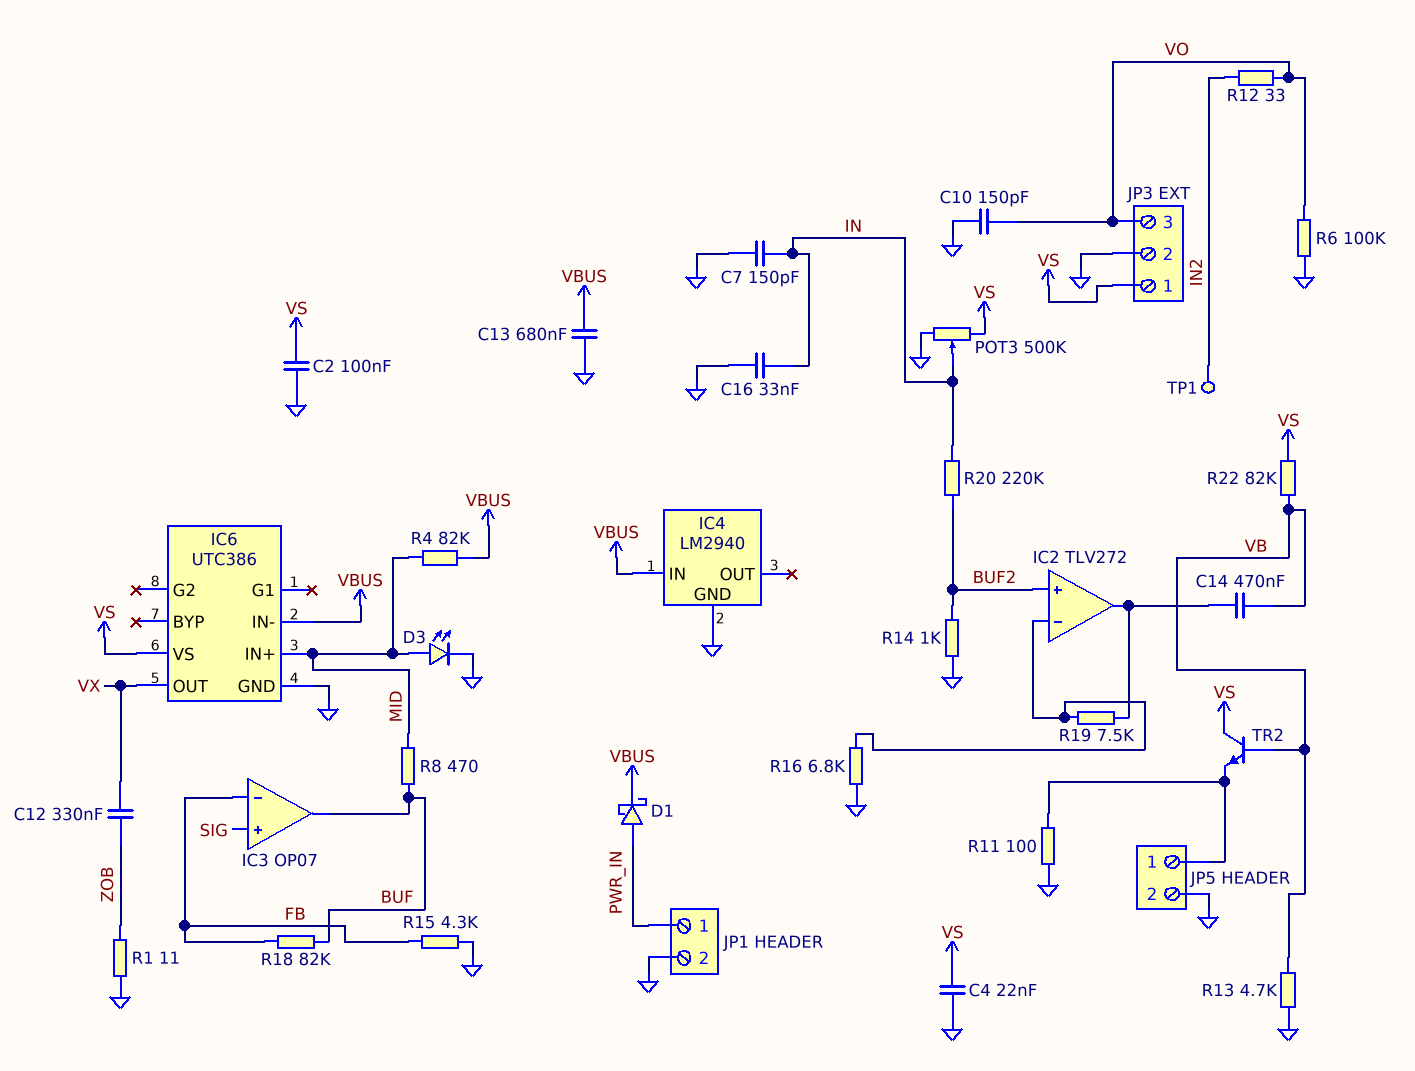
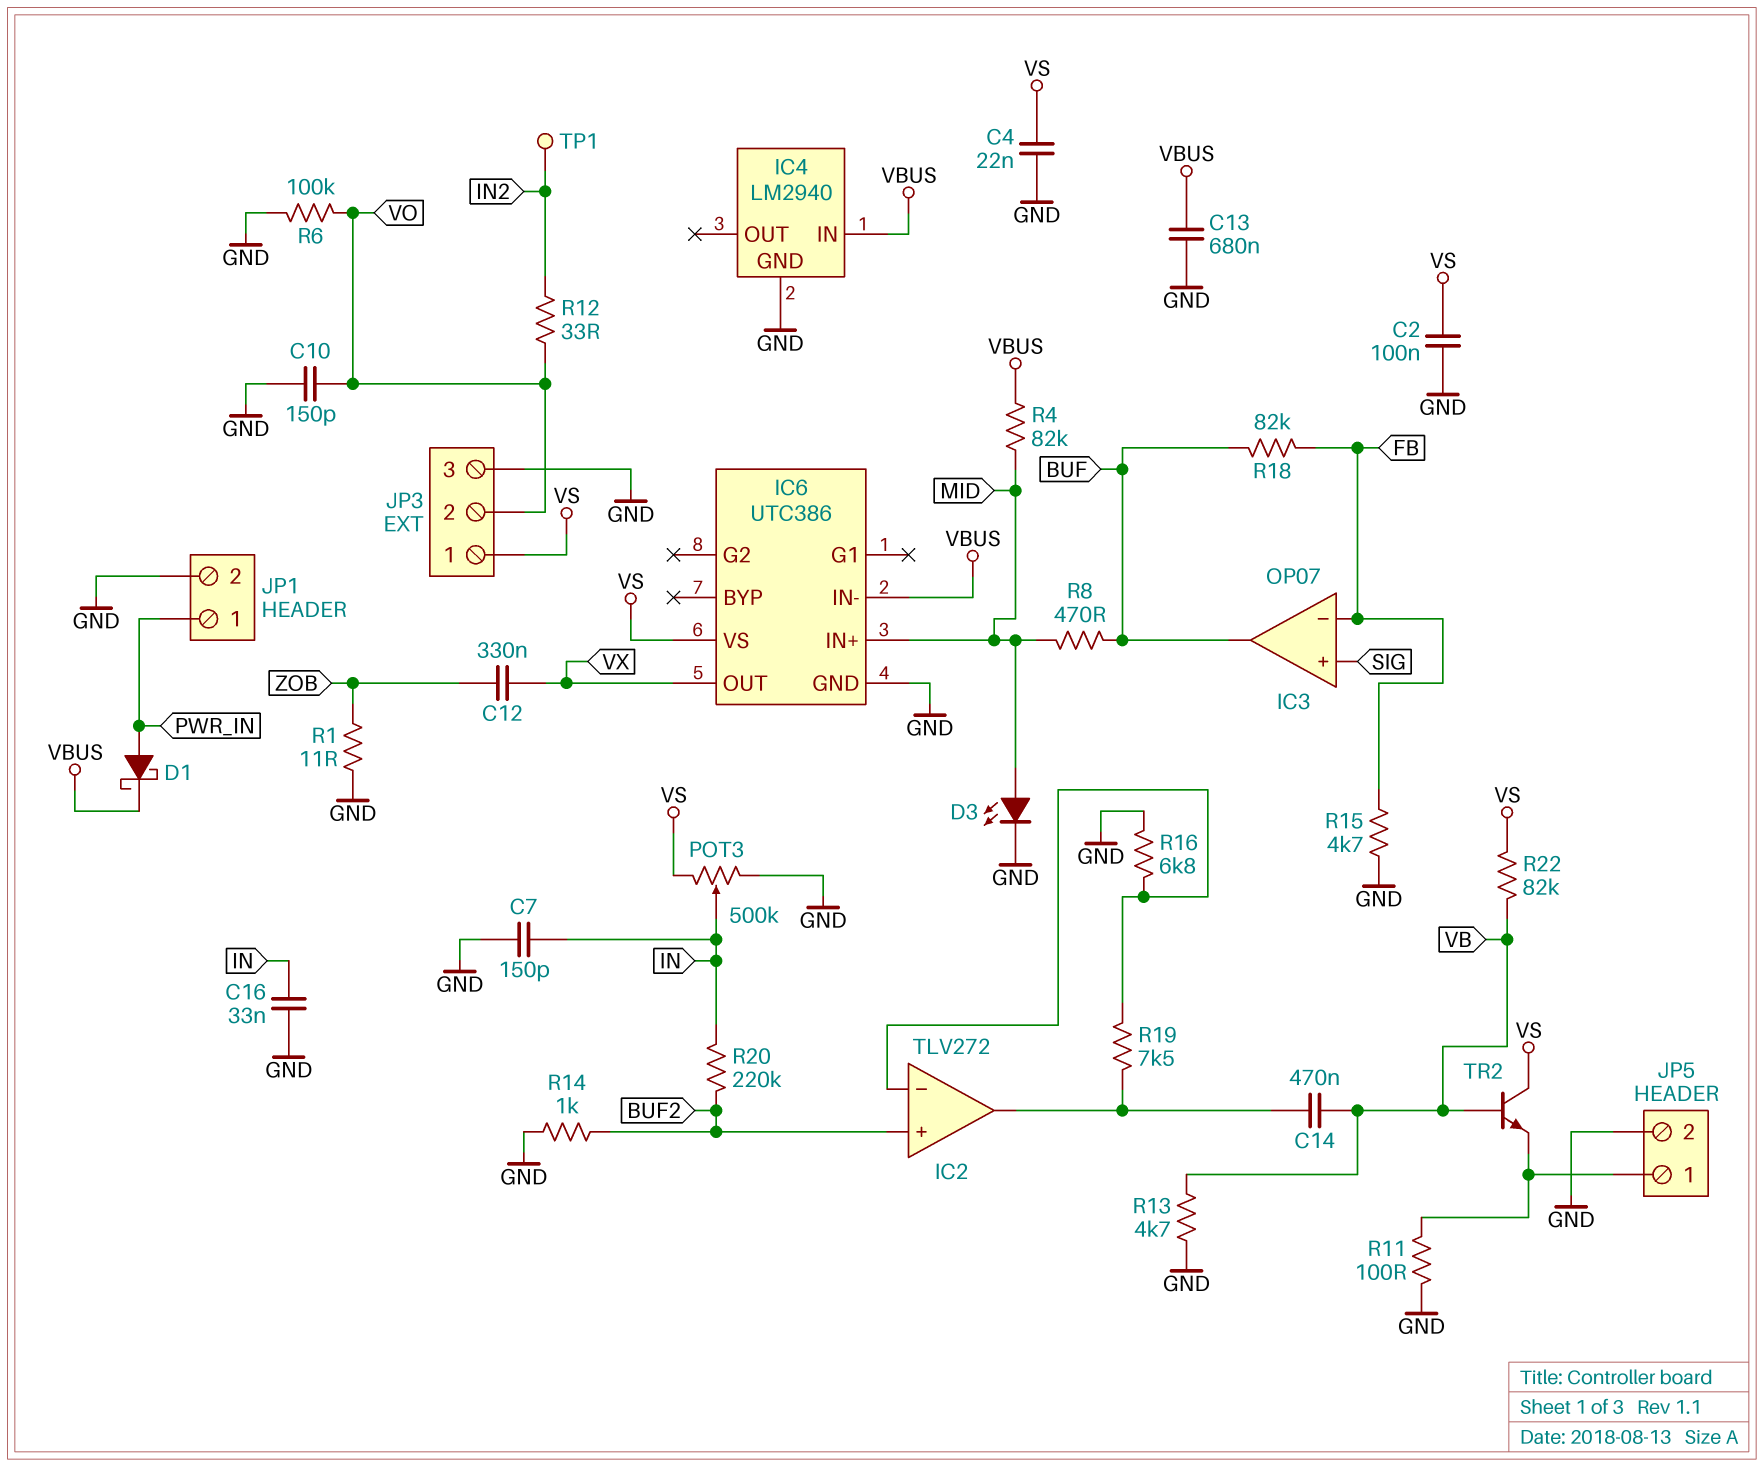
JP3 pin 2: GND -> VO
JP3 pin 3: VO -> GND
R15: 4.3k (FB, GND) -> 4.7k (FB, GND)

